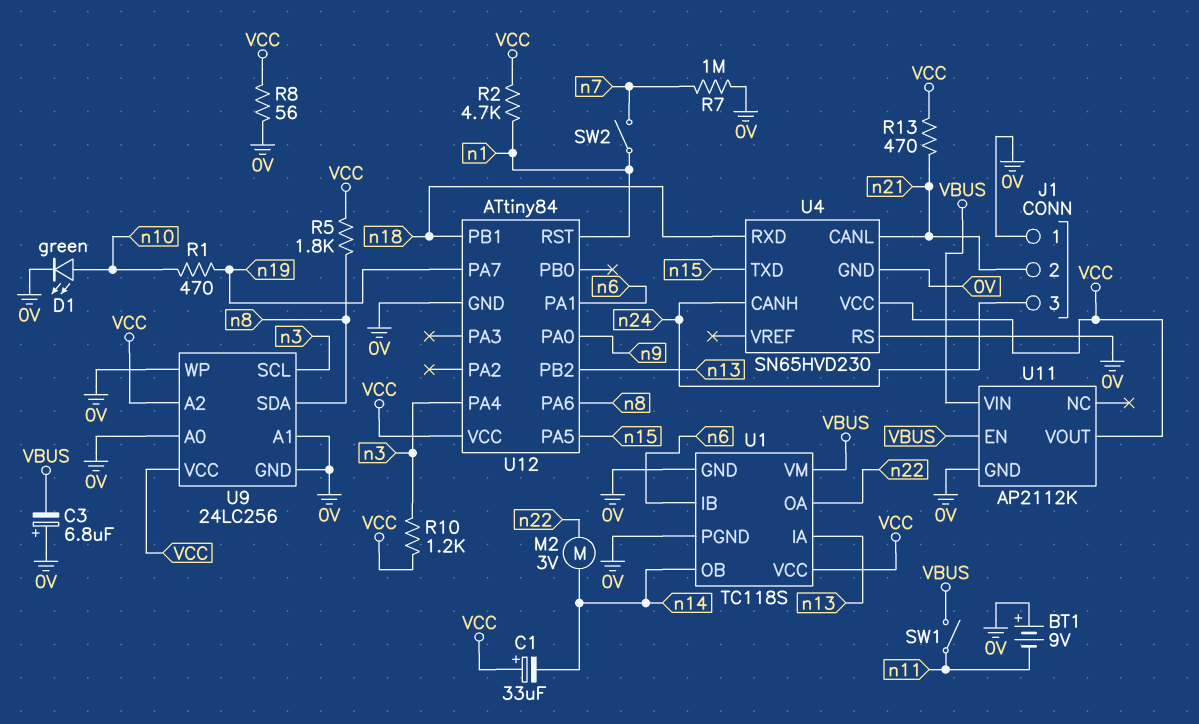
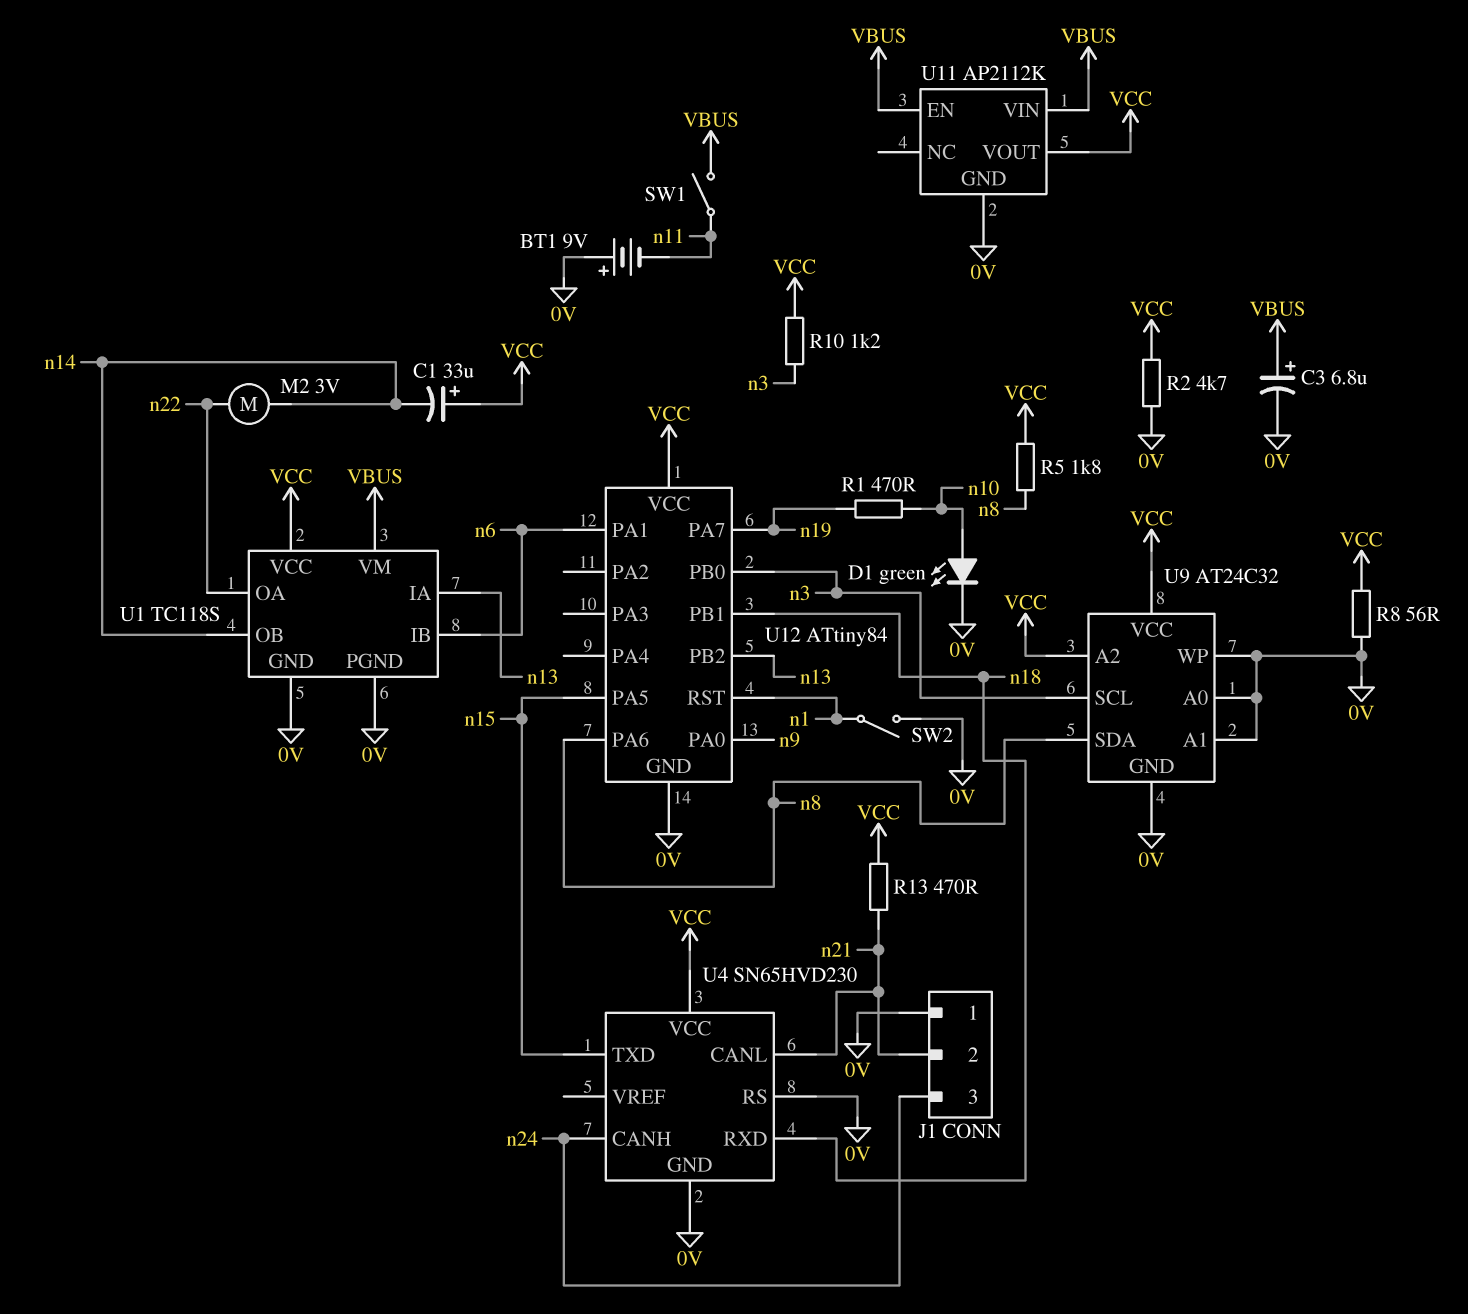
C3: 6.8uF (plus 0V, minus VBUS) -> 6.8uF (plus VBUS, minus 0V)
R2: 4.7k (VCC, n1) -> 4.7k (0V, VCC)
R7: 1M (0V, n7) -> none
SW2: switch (n1, n7) -> switch (0V, n1)
U9: 24LC256 -> AT24C32
U12 pin PA4: n3 -> none
U12 pin PB0: none -> n3

